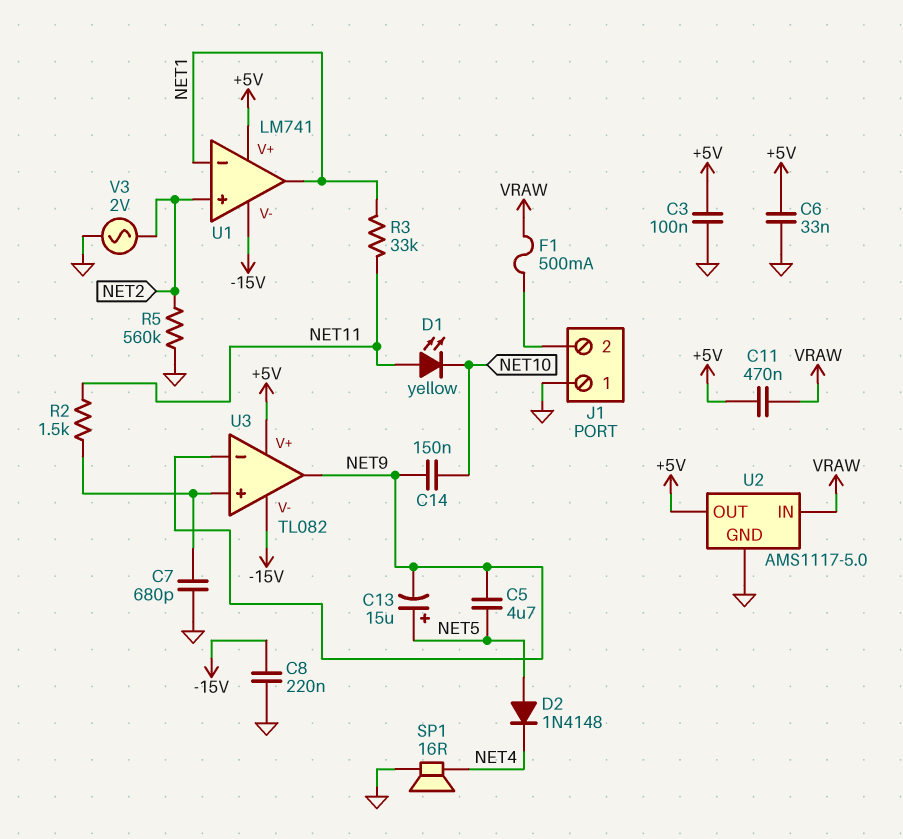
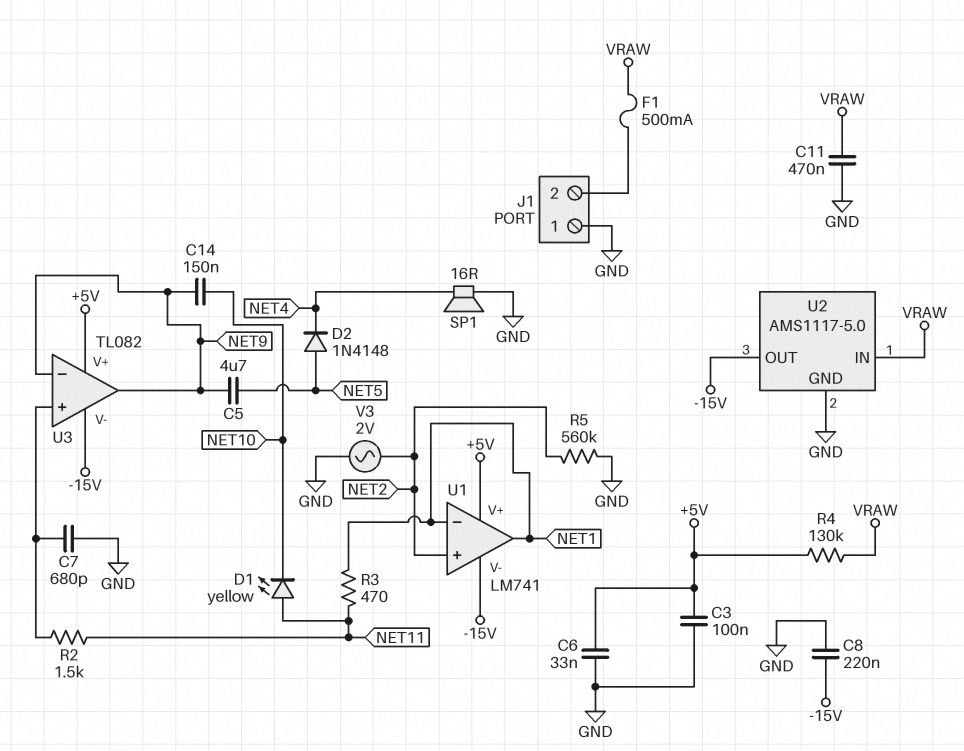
C11: 470nF (+5V, VRAW) -> 470nF (GND, VRAW)
C13: 15uF (plus NET5, minus NET9) -> none
R3: 33k (NET1, NET11) -> 470 (NET1, NET11)
R4: none -> 130k (+5V, VRAW)
U2 pin OUT: +5V -> -15V

